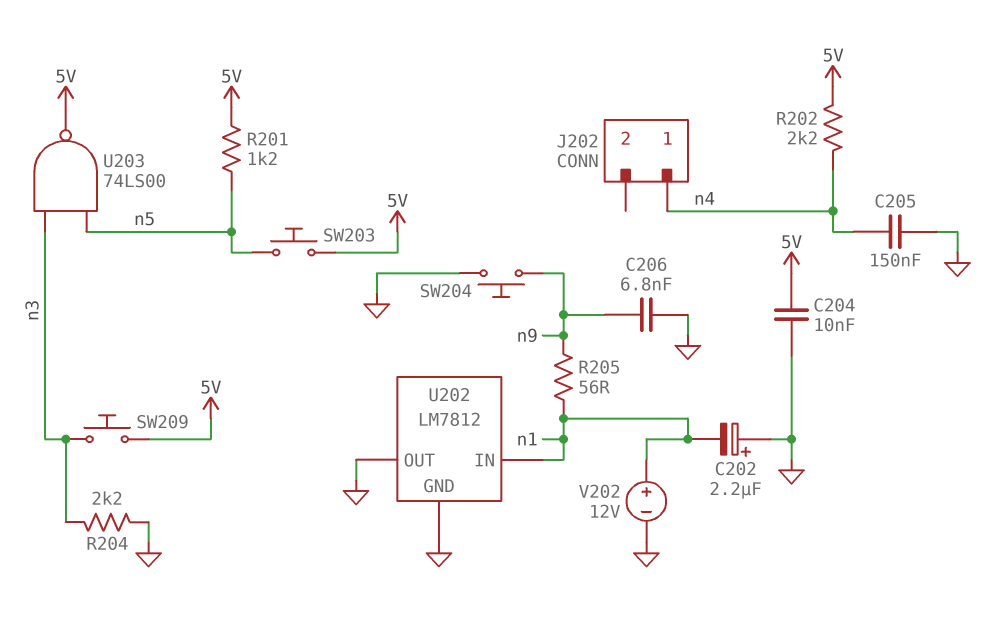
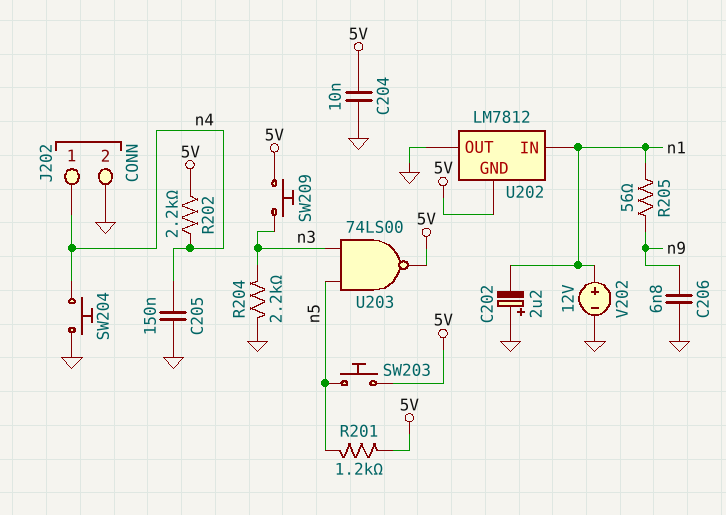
J202 pin 2: none -> GND
SW204: button (GND, n9) -> button (GND, n4)
U202 pin GND: GND -> 5V

